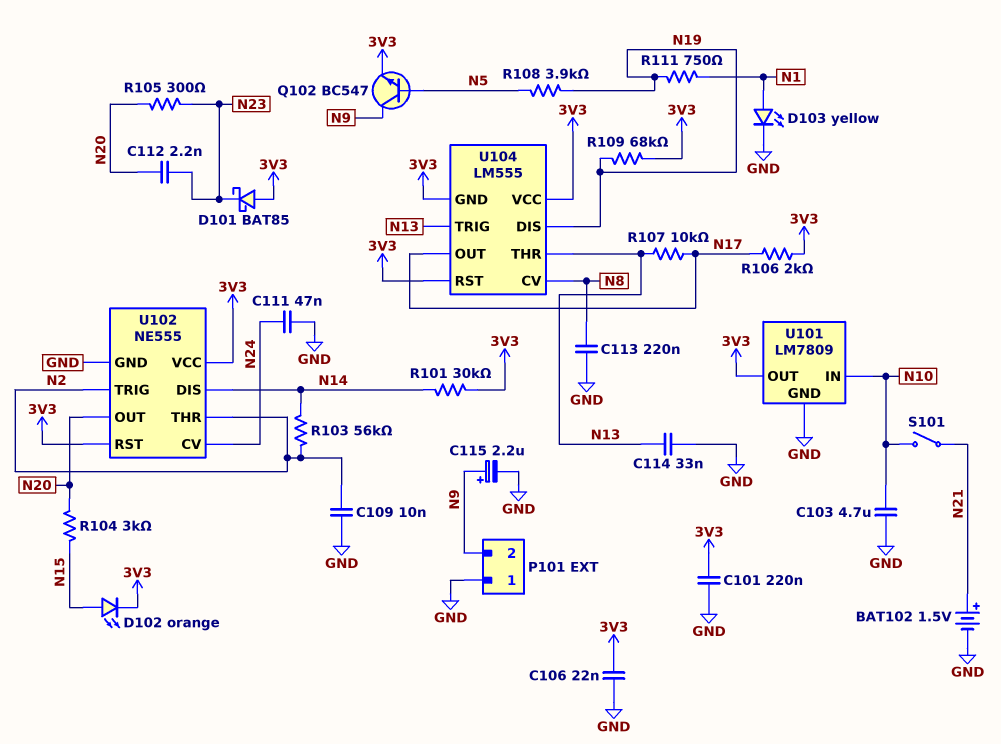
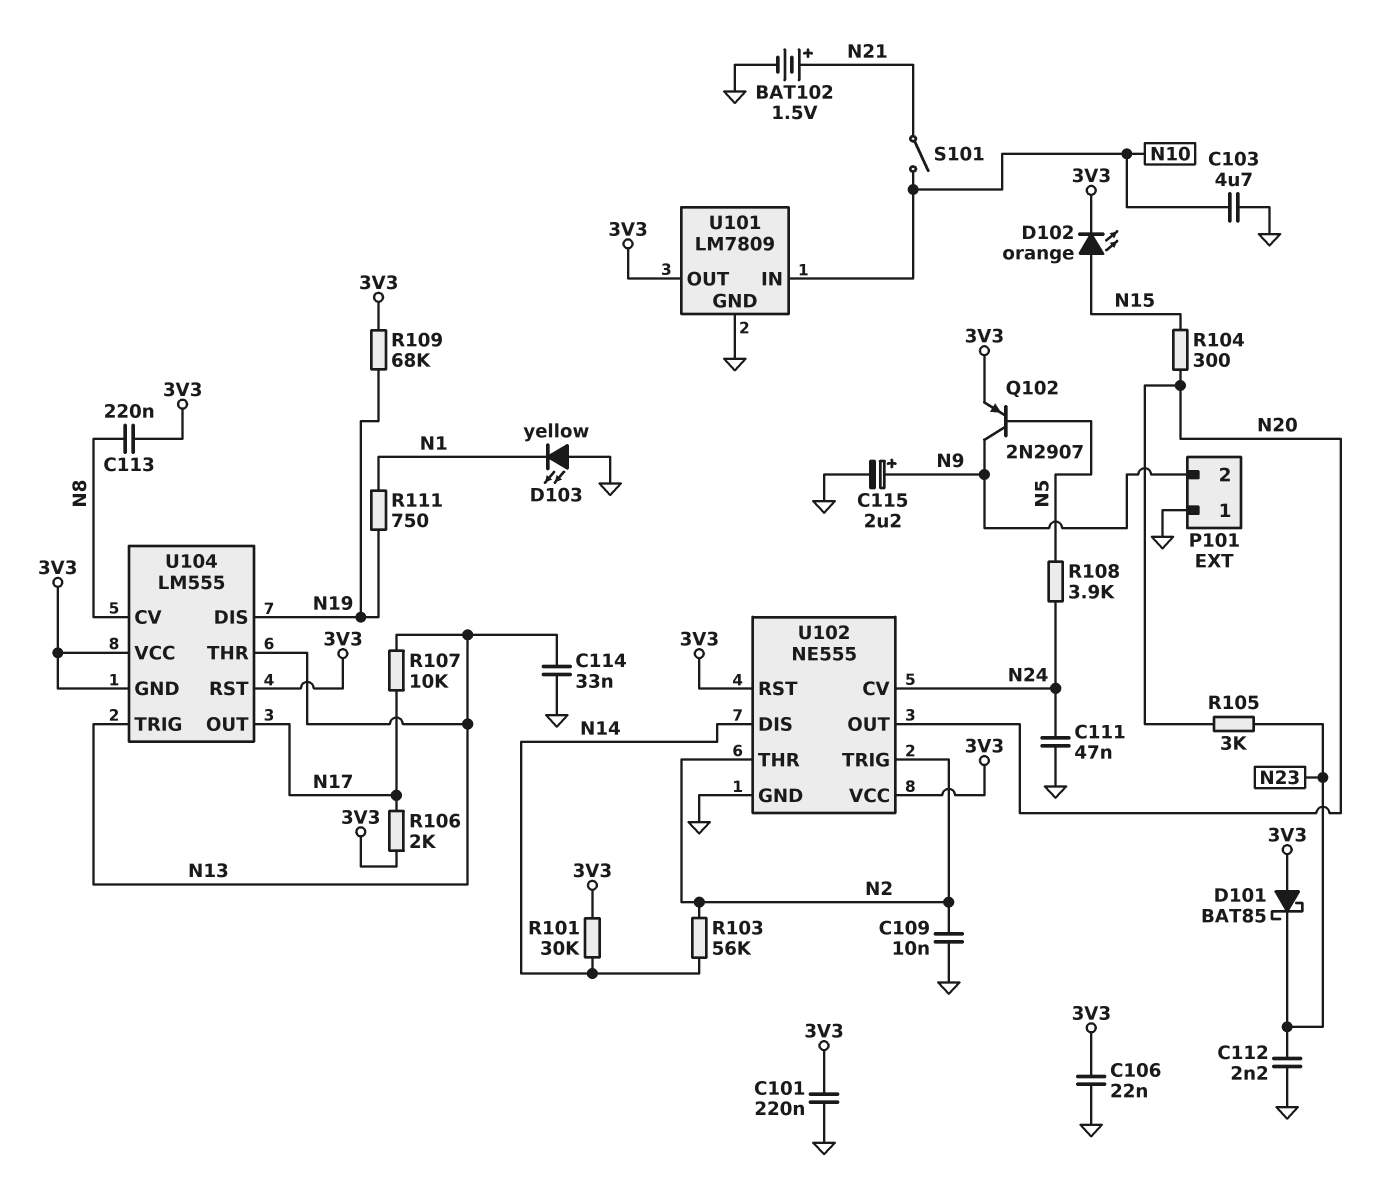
C112: 2.2nF (N20, N23) -> 2.2nF (GND, N23)
C113: 220nF (GND, N8) -> 220nF (3V3, N8)
D103: LED yellow (A N1, K GND) -> LED yellow (A GND, K N1)
Q102: NPN BC547 (B N5, C N9, E 3V3) -> PNP 2N2907 (B N5, C N9, E 3V3)
R104: 3k (N15, N20) -> 300 (N15, N20)
R105: 300 (N20, N23) -> 3k (N20, N23)
R108: 3.9k (N5, N19) -> 3.9k (N5, N24)

